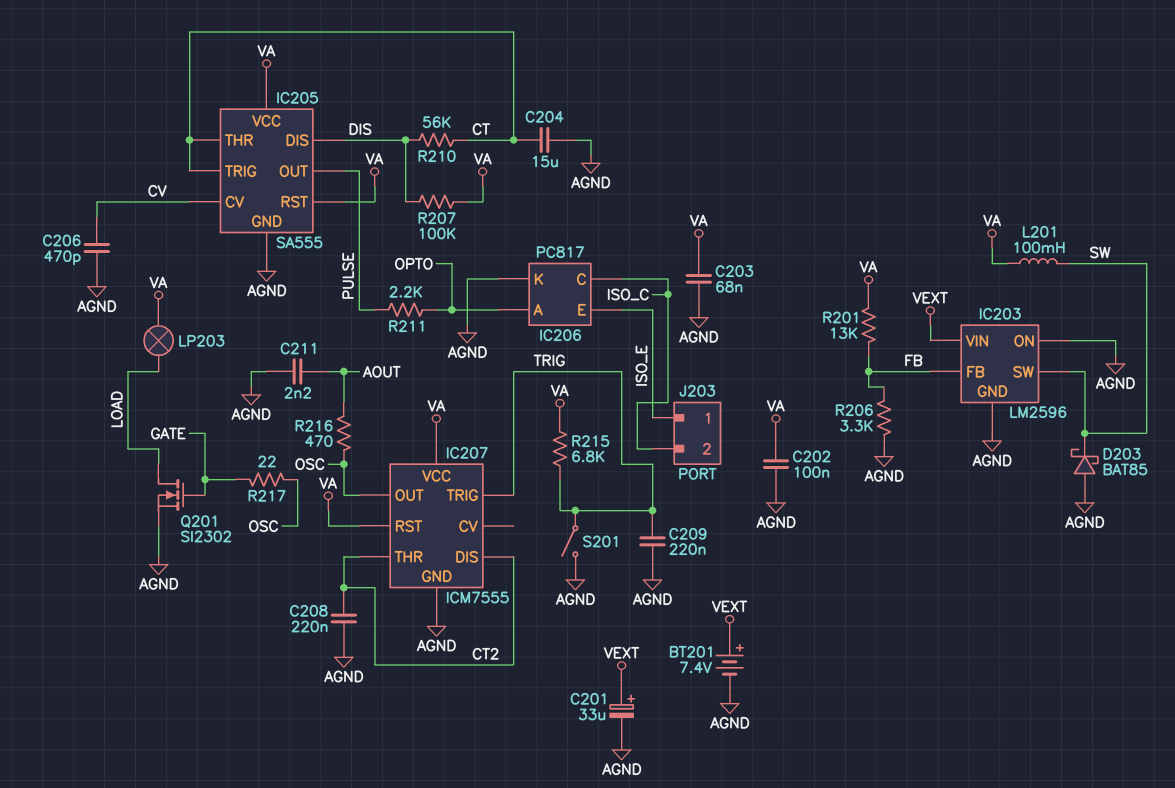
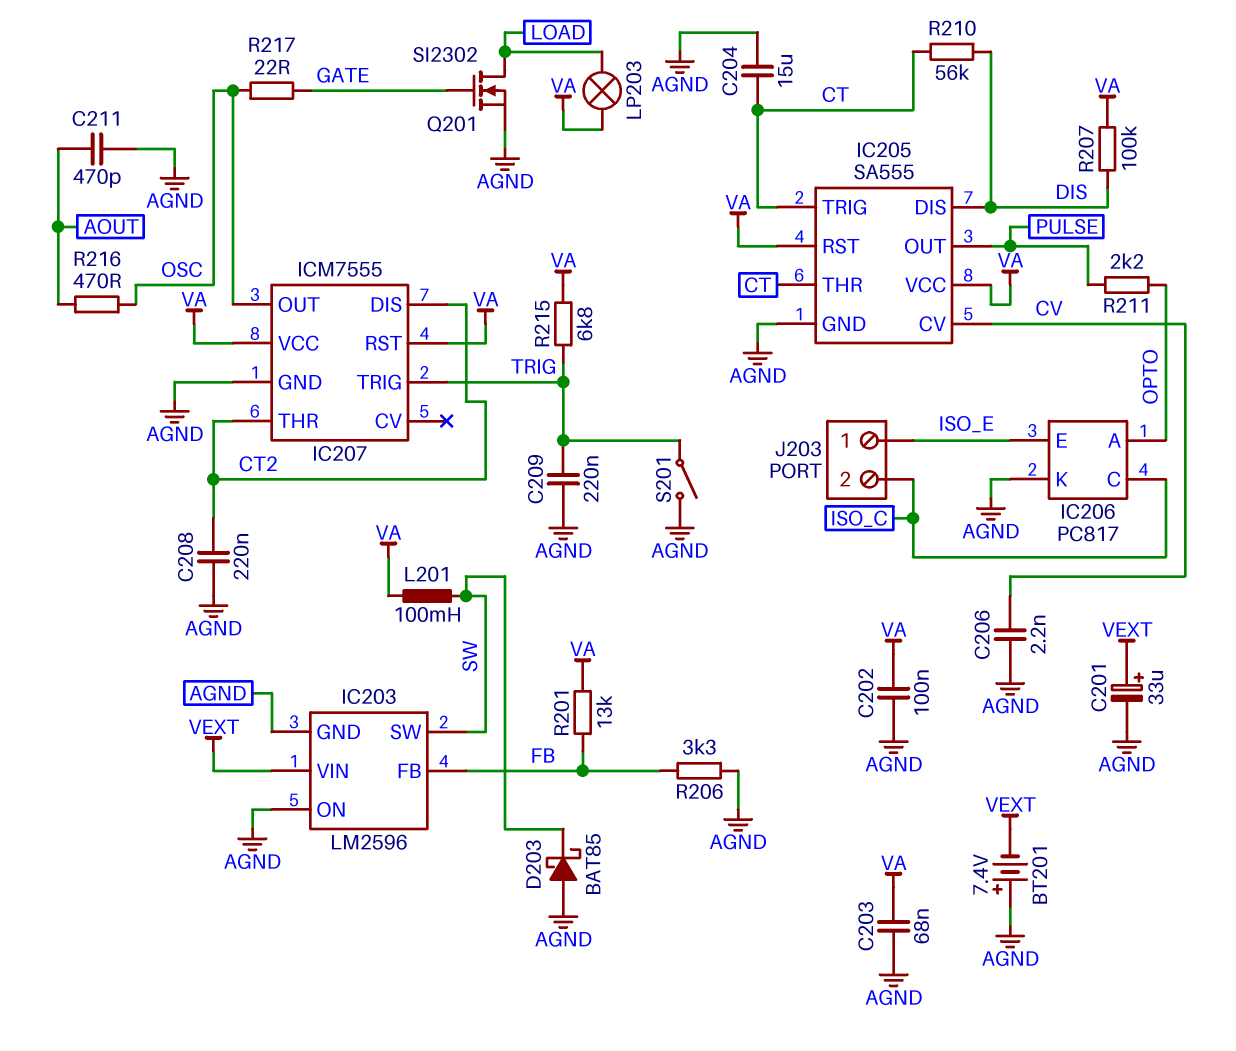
BT201: 7.4V (plus VEXT, minus AGND) -> 7.4V (plus AGND, minus VEXT)
C206: 470pF (AGND, CV) -> 2.2nF (AGND, CV)
C211: 2.2nF (AGND, AOUT) -> 470pF (AGND, AOUT)

